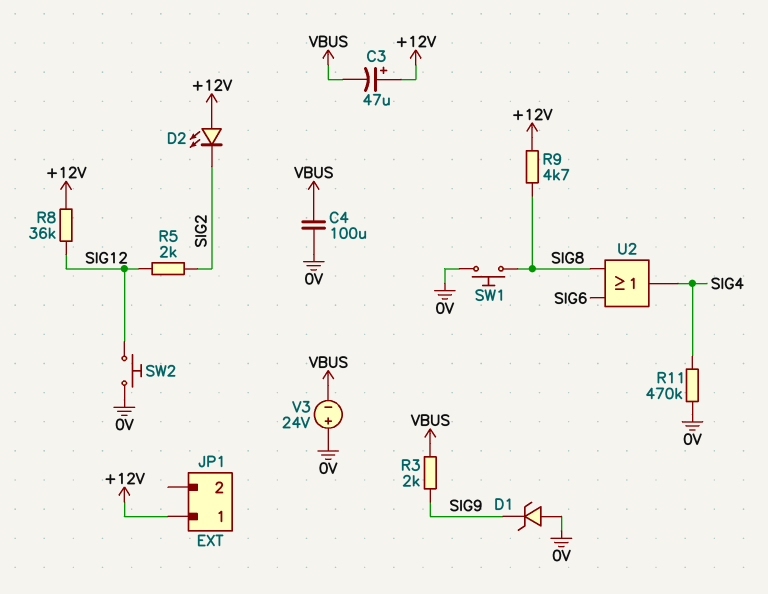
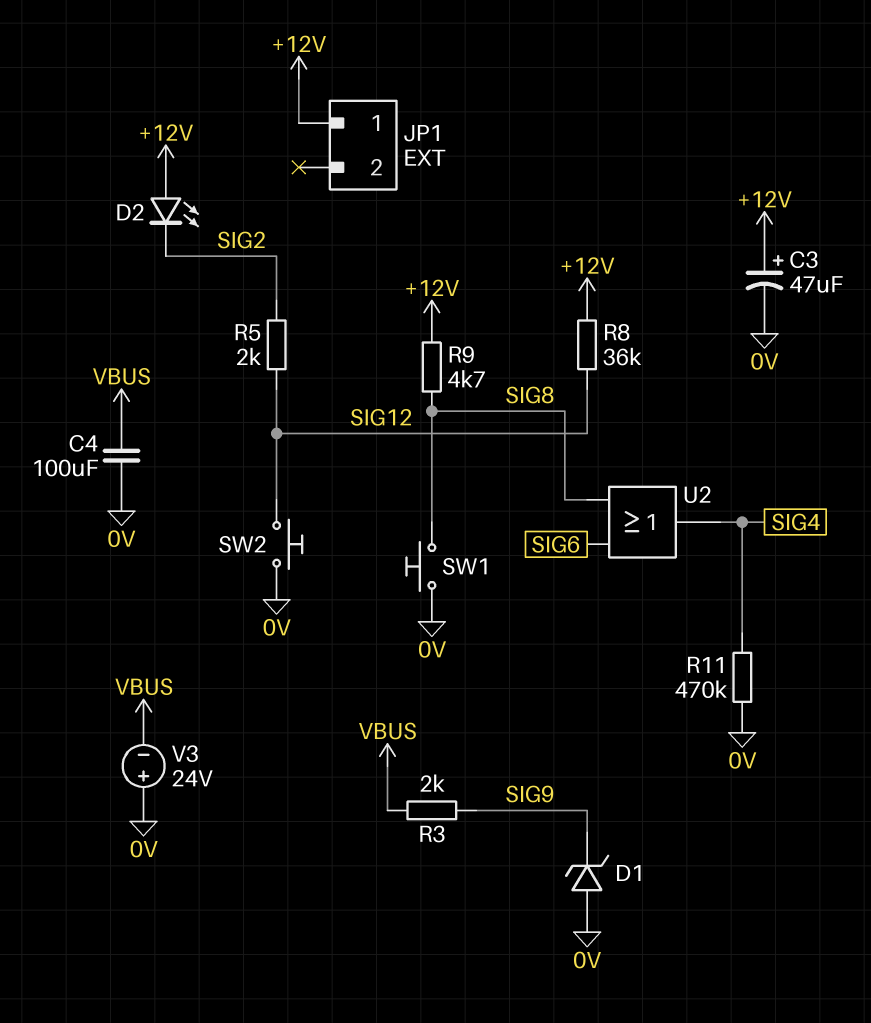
C3: 47uF (plus +12V, minus VBUS) -> 47uF (plus +12V, minus 0V)

